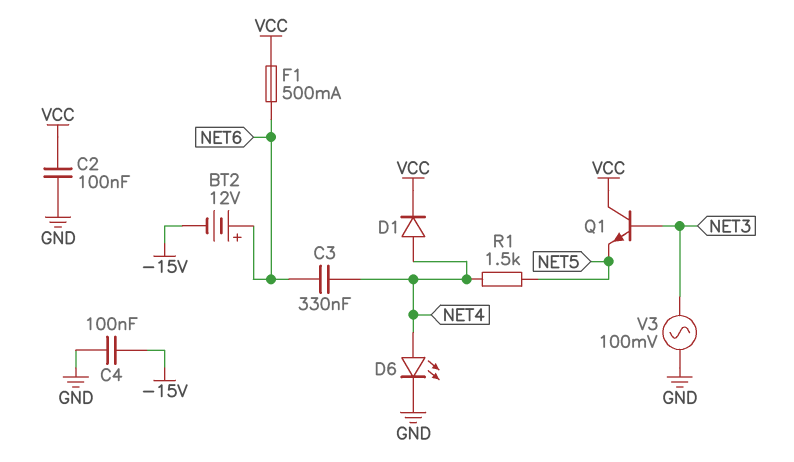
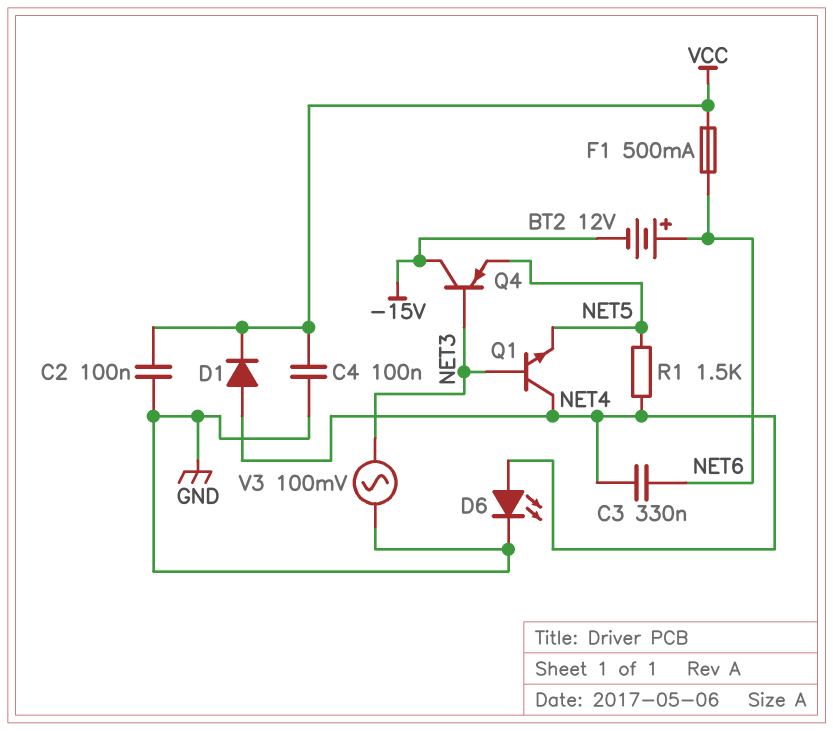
C4: 100nF (-15V, GND) -> 100nF (GND, VCC)
Q1: NPN (B NET3, C VCC, E NET5) -> NPN (B NET3, C NET4, E NET5)
Q4: none -> PNP (B NET3, C -15V, E NET5)

